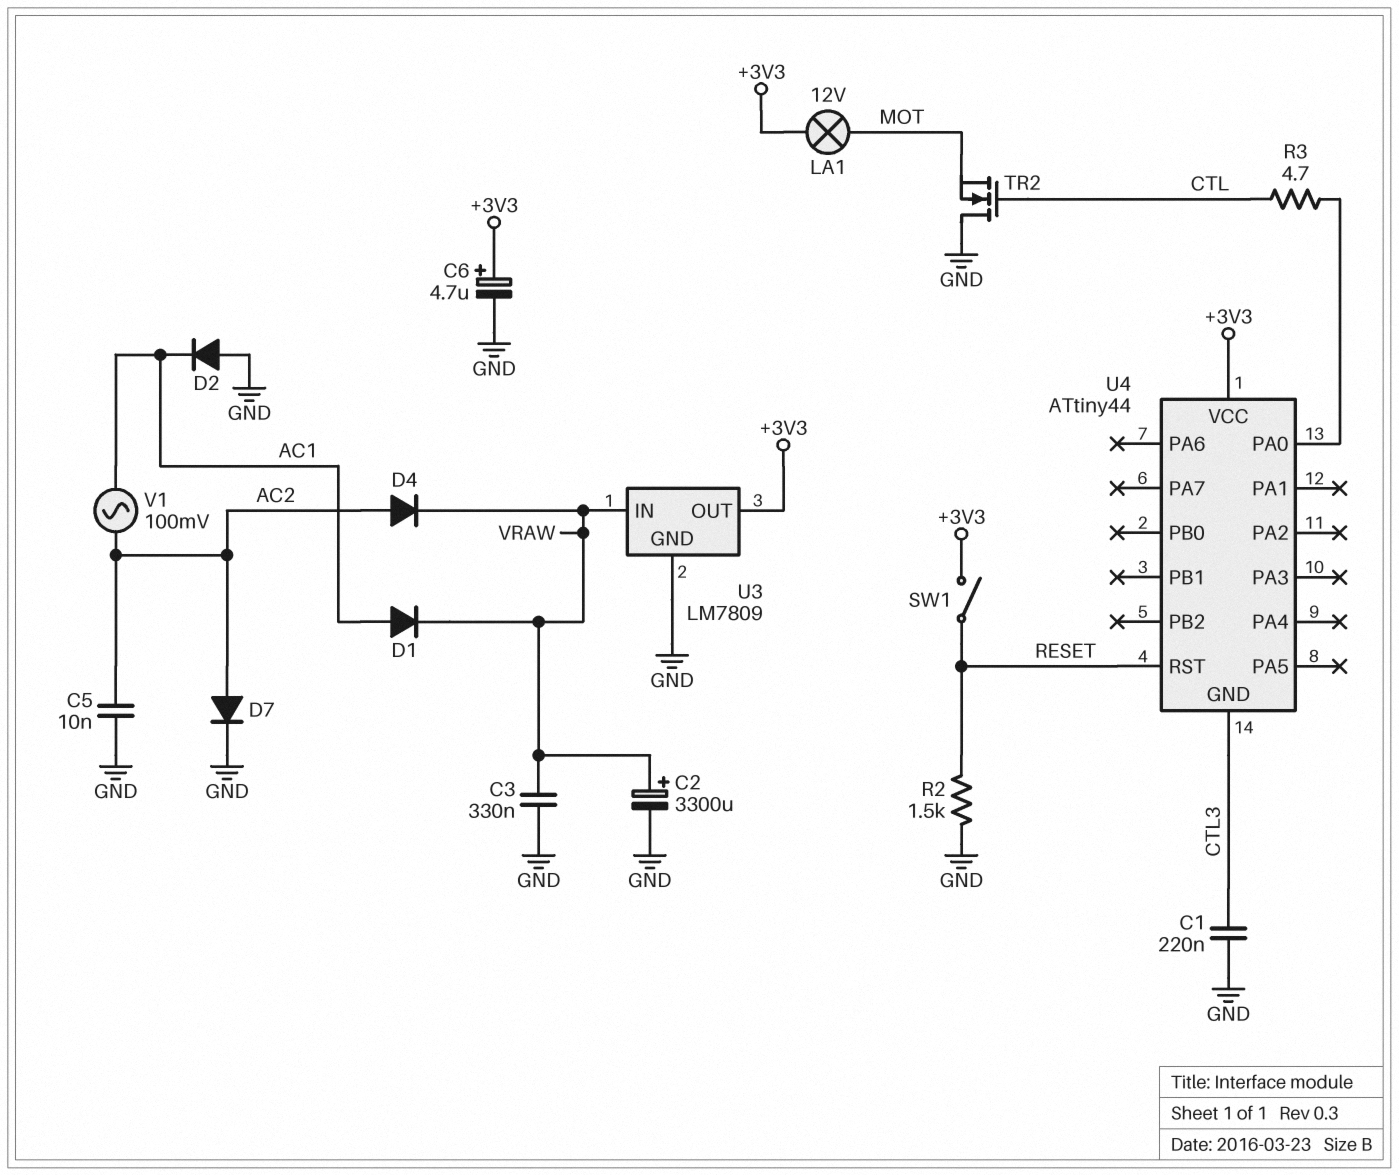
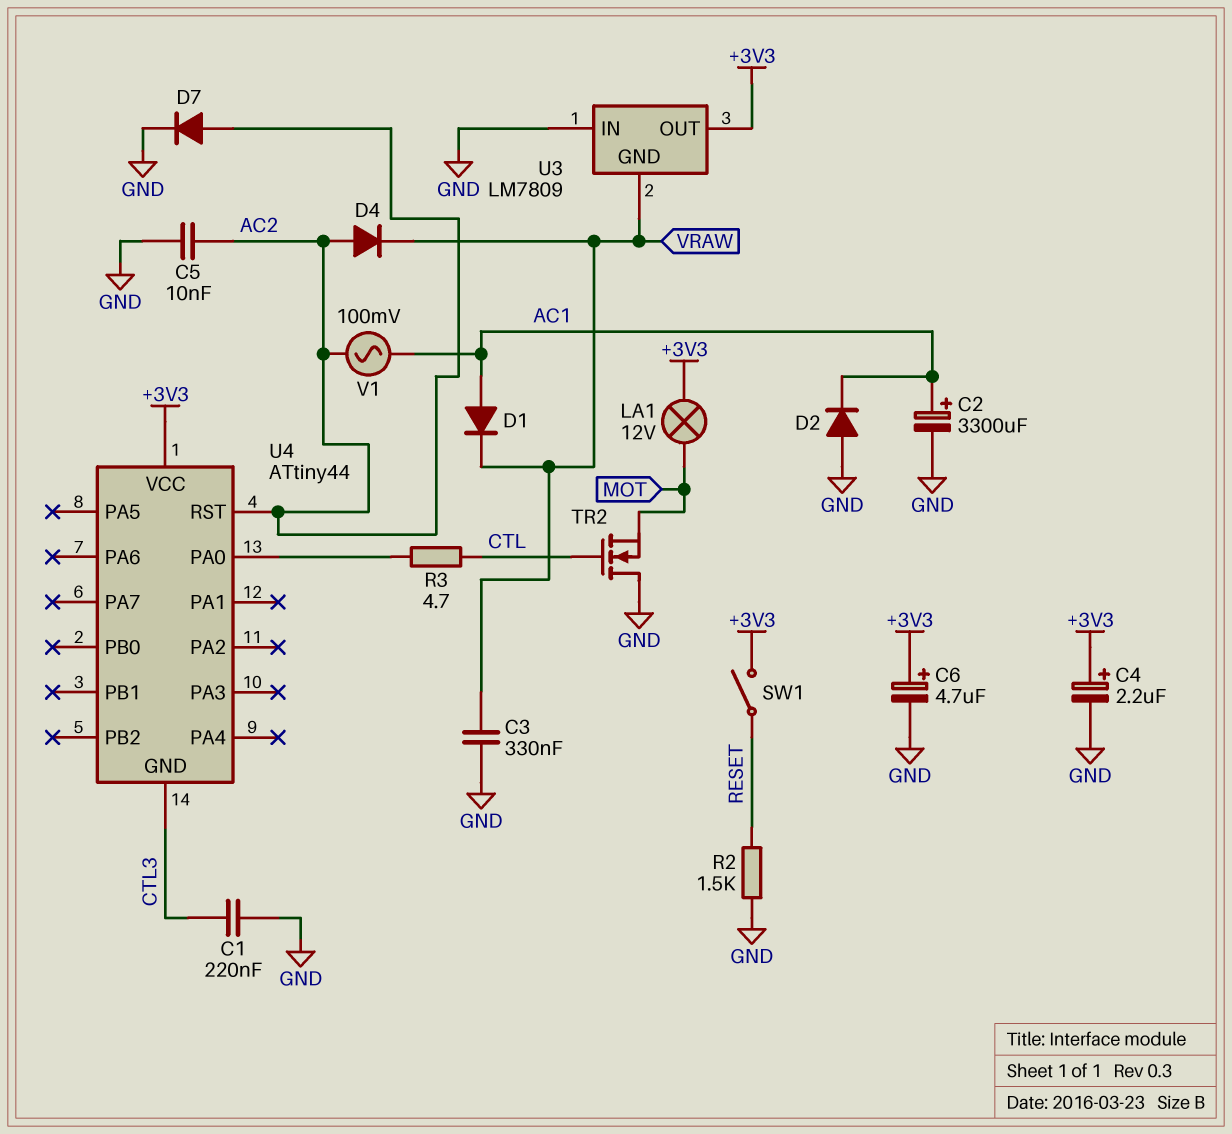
C2: 3300uF (plus VRAW, minus GND) -> 3300uF (plus AC1, minus GND)
C4: none -> 2.2uF (plus +3V3, minus GND)
U3 pin GND: GND -> VRAW
U3 pin IN: VRAW -> GND
U4 pin RST: RESET -> AC2

